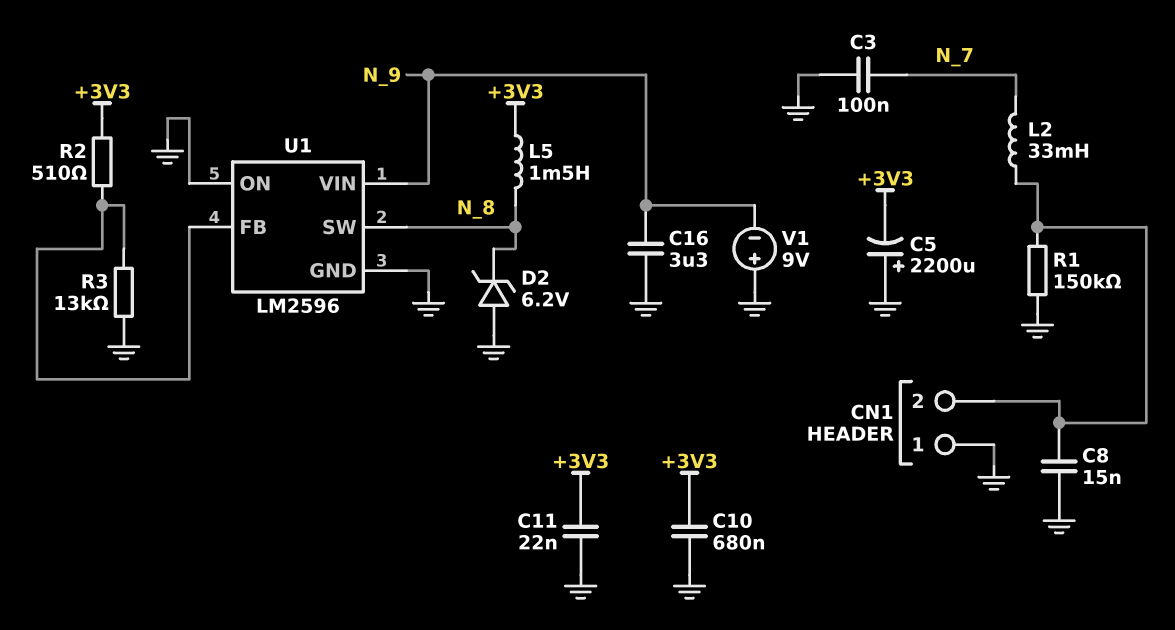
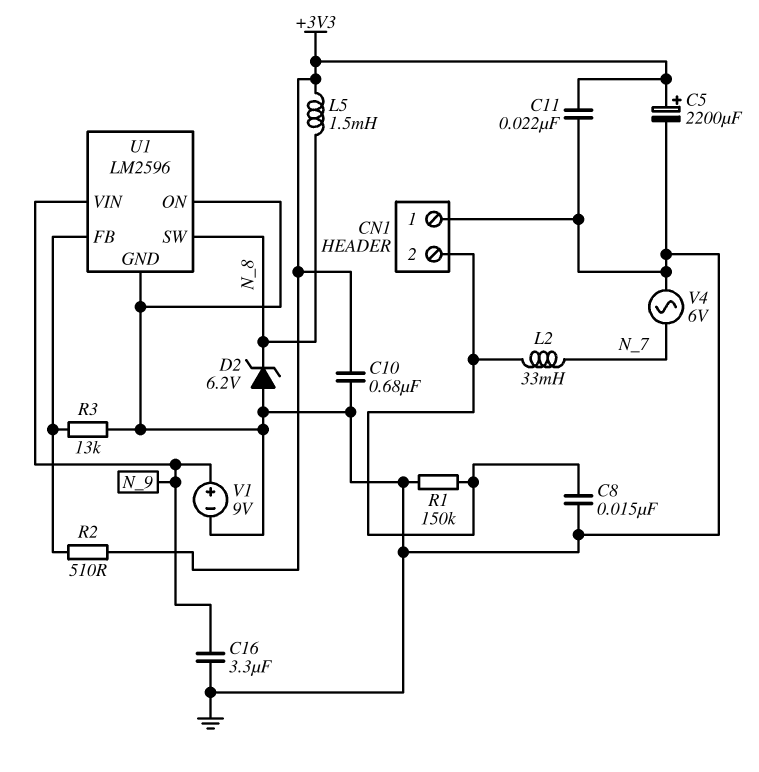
C3: 100nF (GND, N_7) -> none
C5: 2200uF (plus GND, minus +3V3) -> 2200uF (plus +3V3, minus GND)
V1: 9V (plus GND, minus N_9) -> 9V (plus N_9, minus GND)
V4: none -> AC 6V (GND, N_7)

